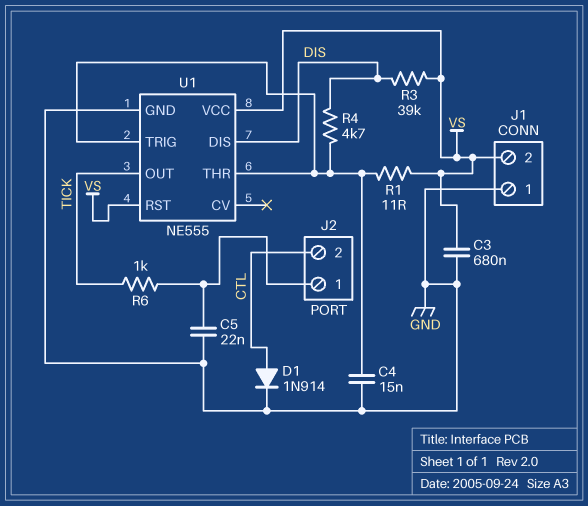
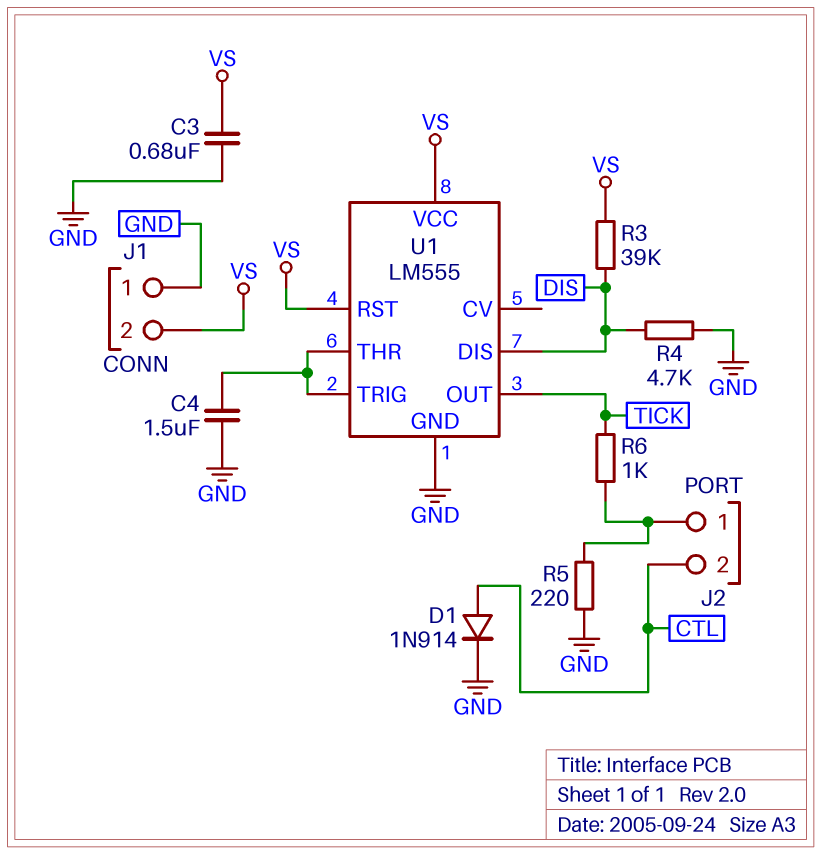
C4: 15nF (GND, U1/THR) -> 1.5uF (GND, U1/THR)
C5: 22nF (GND, J2/1) -> none
R1: 11 (U1/THR, VS) -> none
R4: 4.7k (DIS, U1/THR) -> 4.7k (DIS, GND)
R5: none -> 220 (GND, J2/1)
U1: NE555 -> LM555

